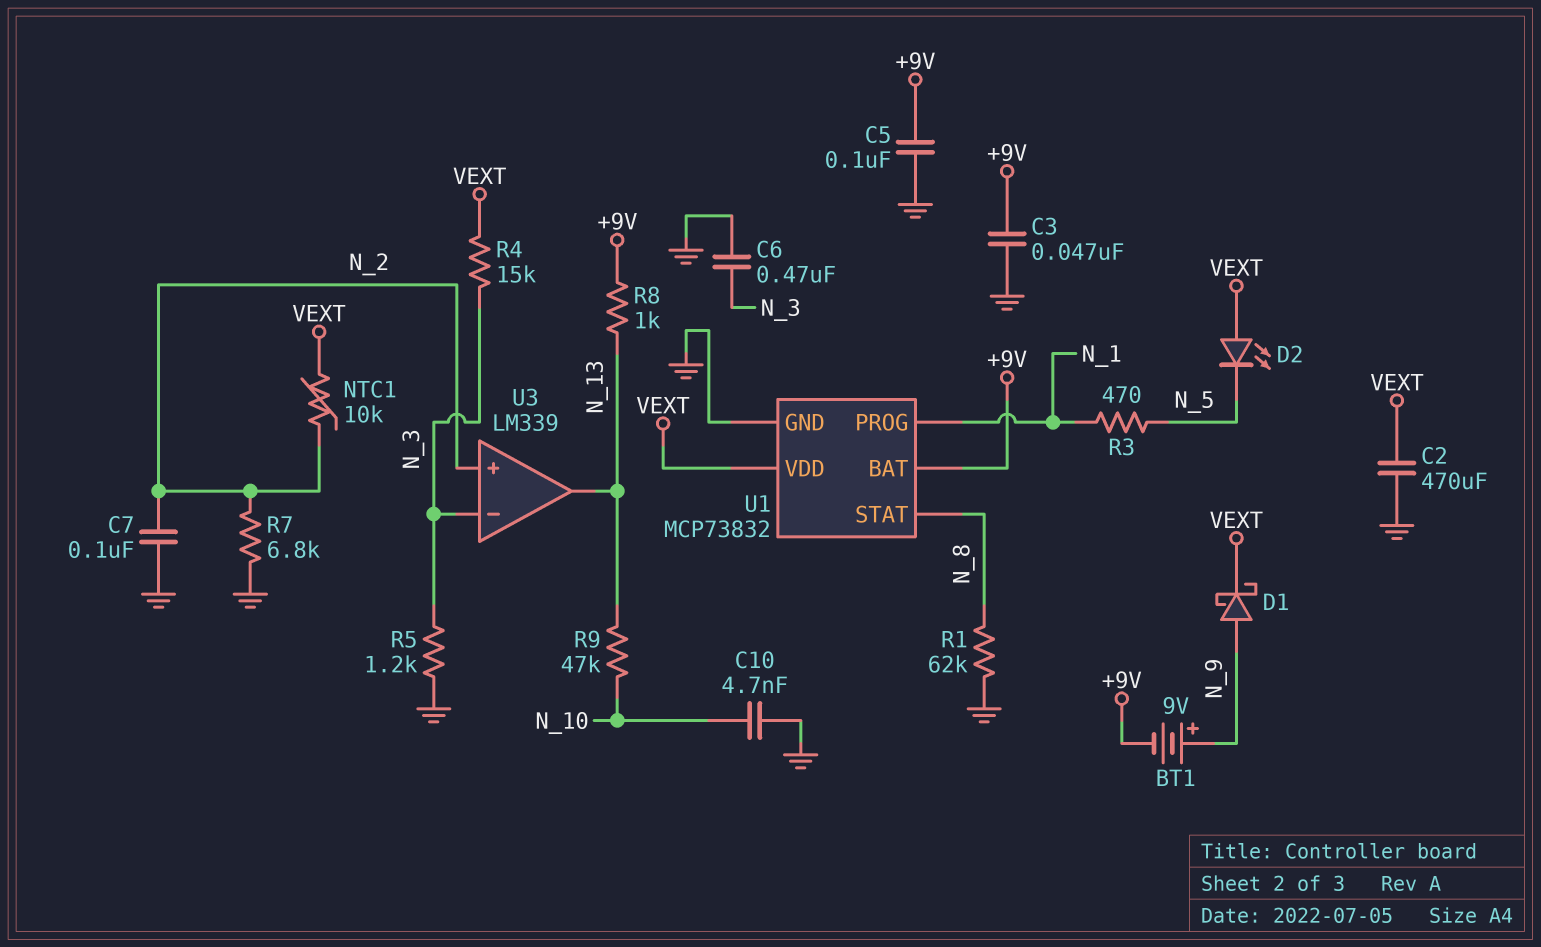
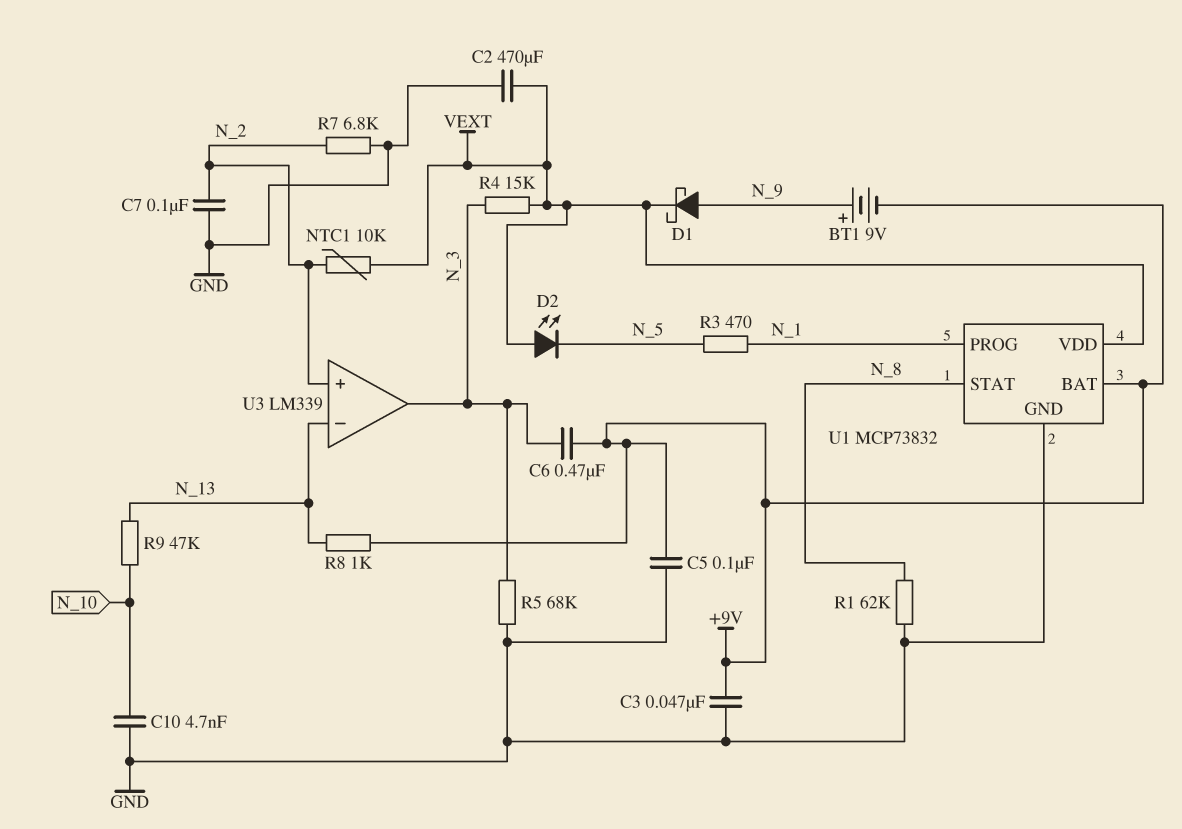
C6: 470nF (GND, N_3) -> 470nF (+9V, N_3)
R5: 1.2k (GND, N_3) -> 68k (GND, N_3)
U3 pin in-: N_3 -> N_13
U3 pin out: N_13 -> N_3

